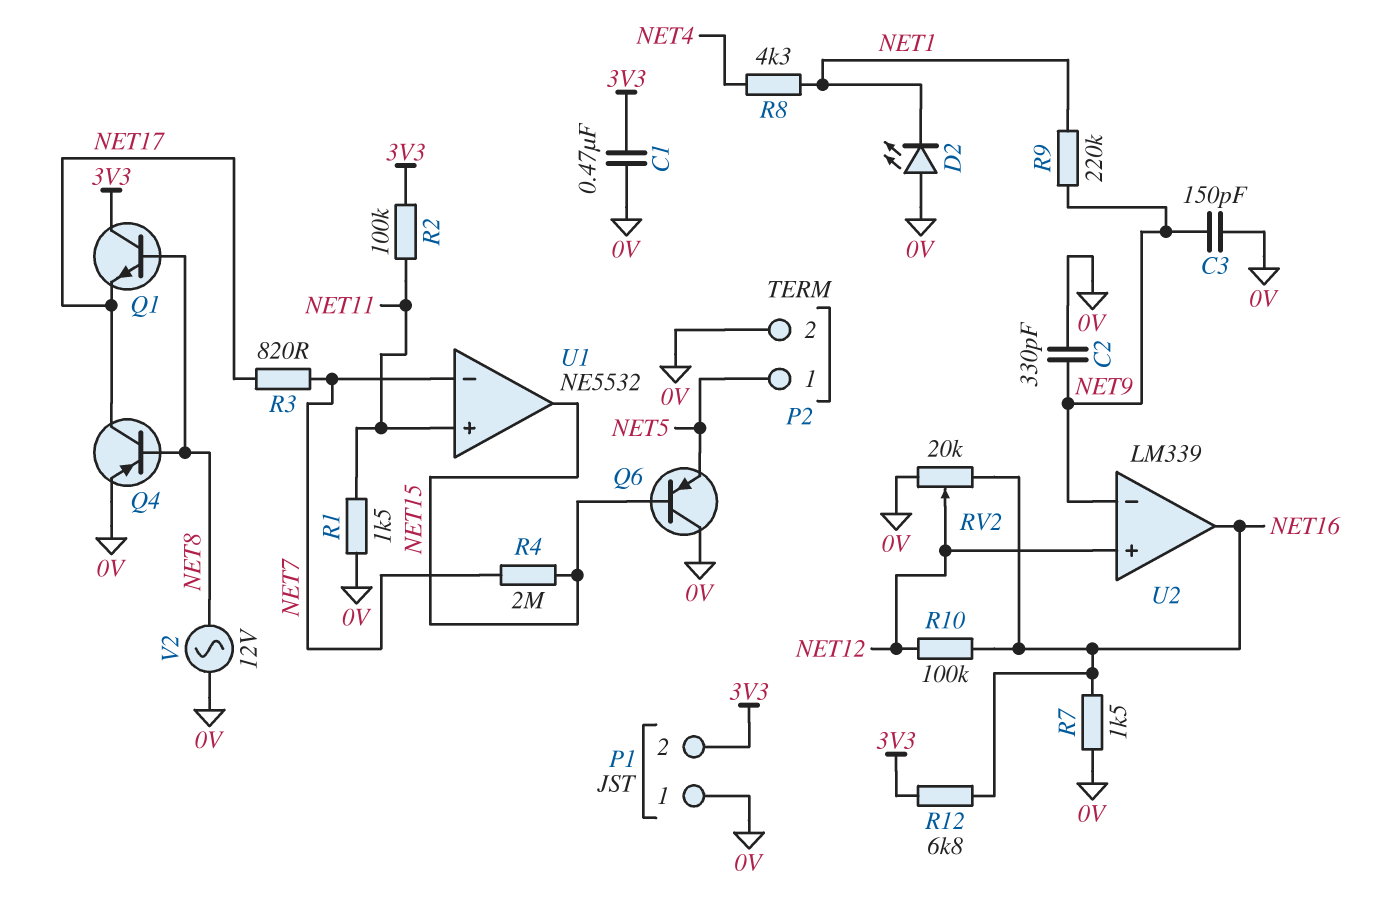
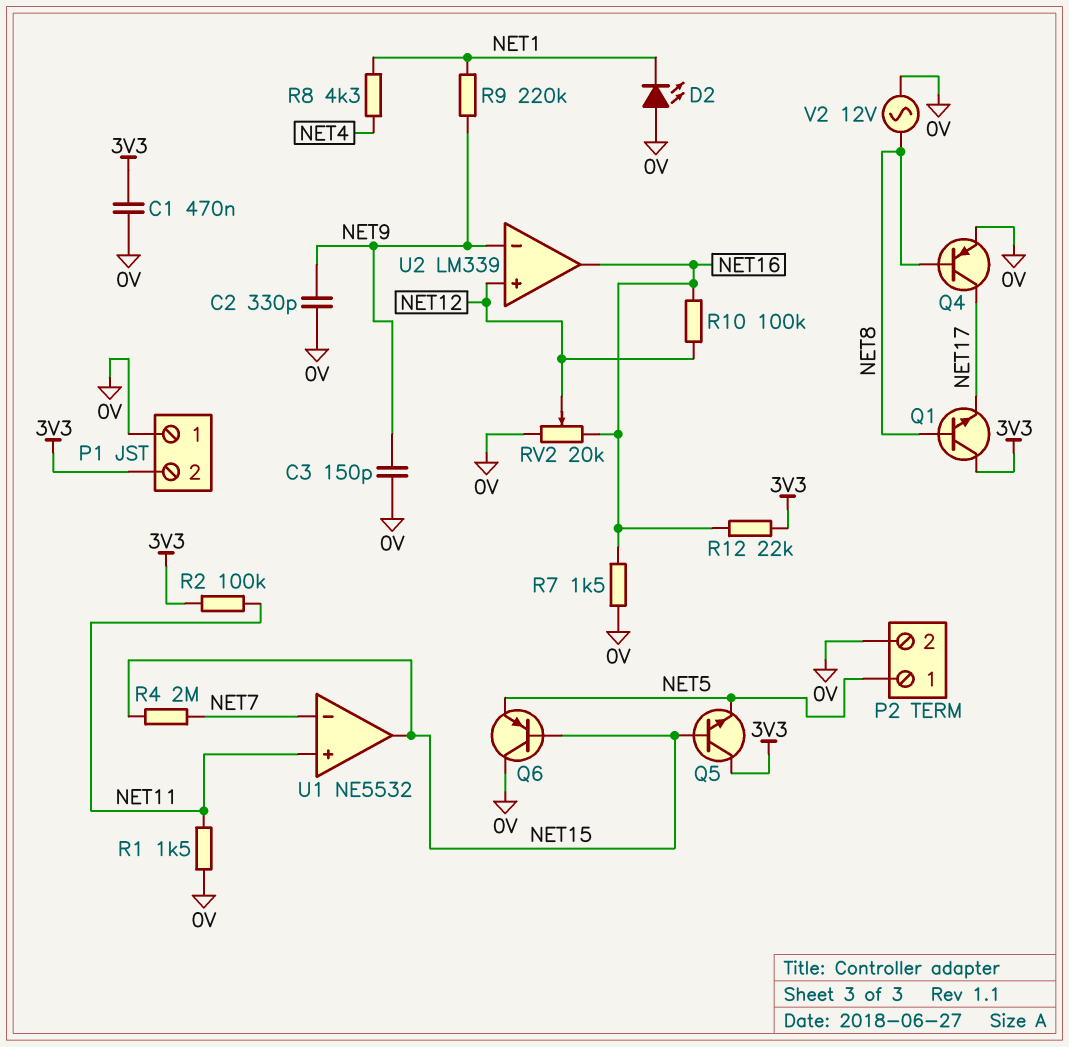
Q5: none -> NPN (B NET15, C 3V3, E NET5)
R3: 820 (NET7, NET17) -> none
R12: 6.8k (3V3, NET16) -> 22k (3V3, NET16)

